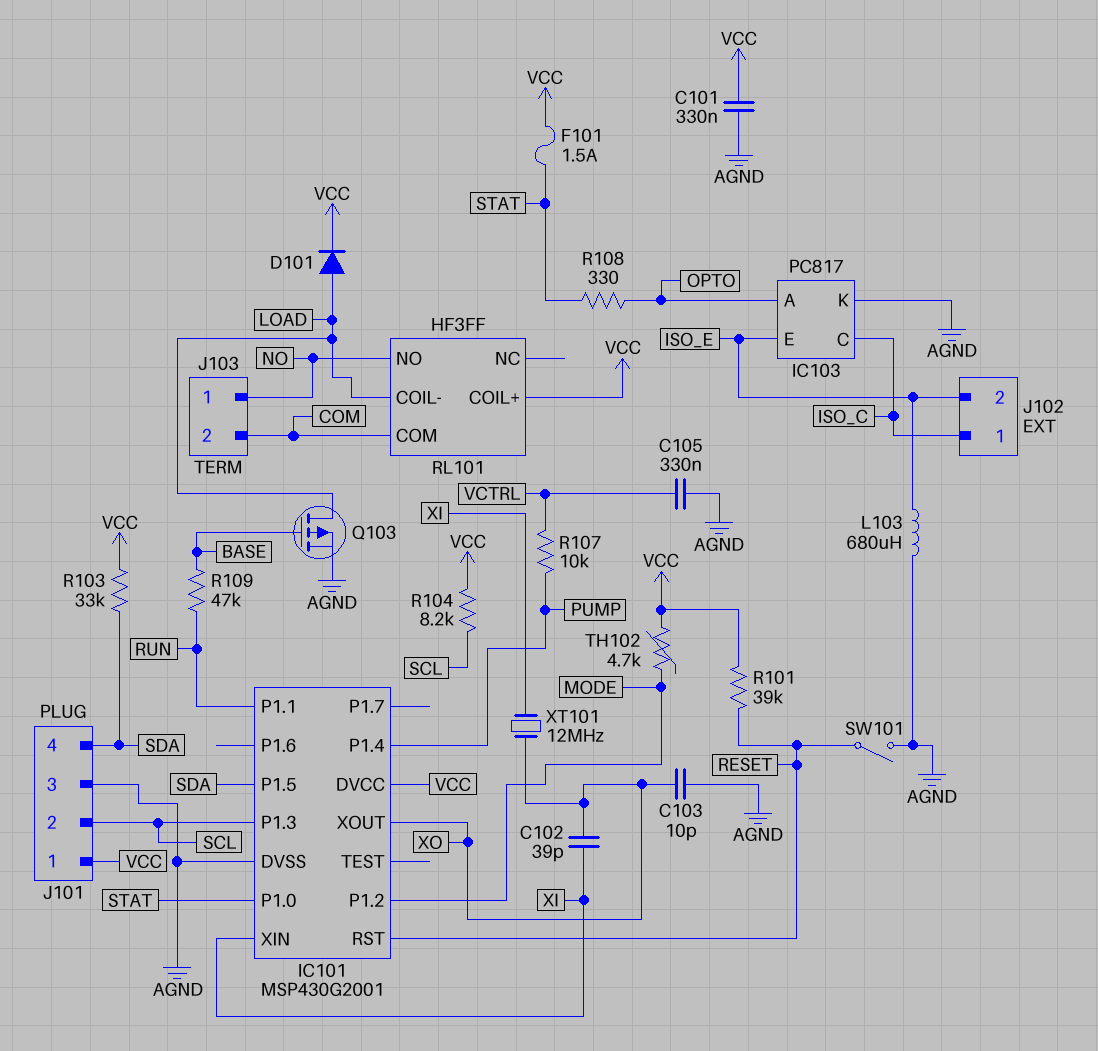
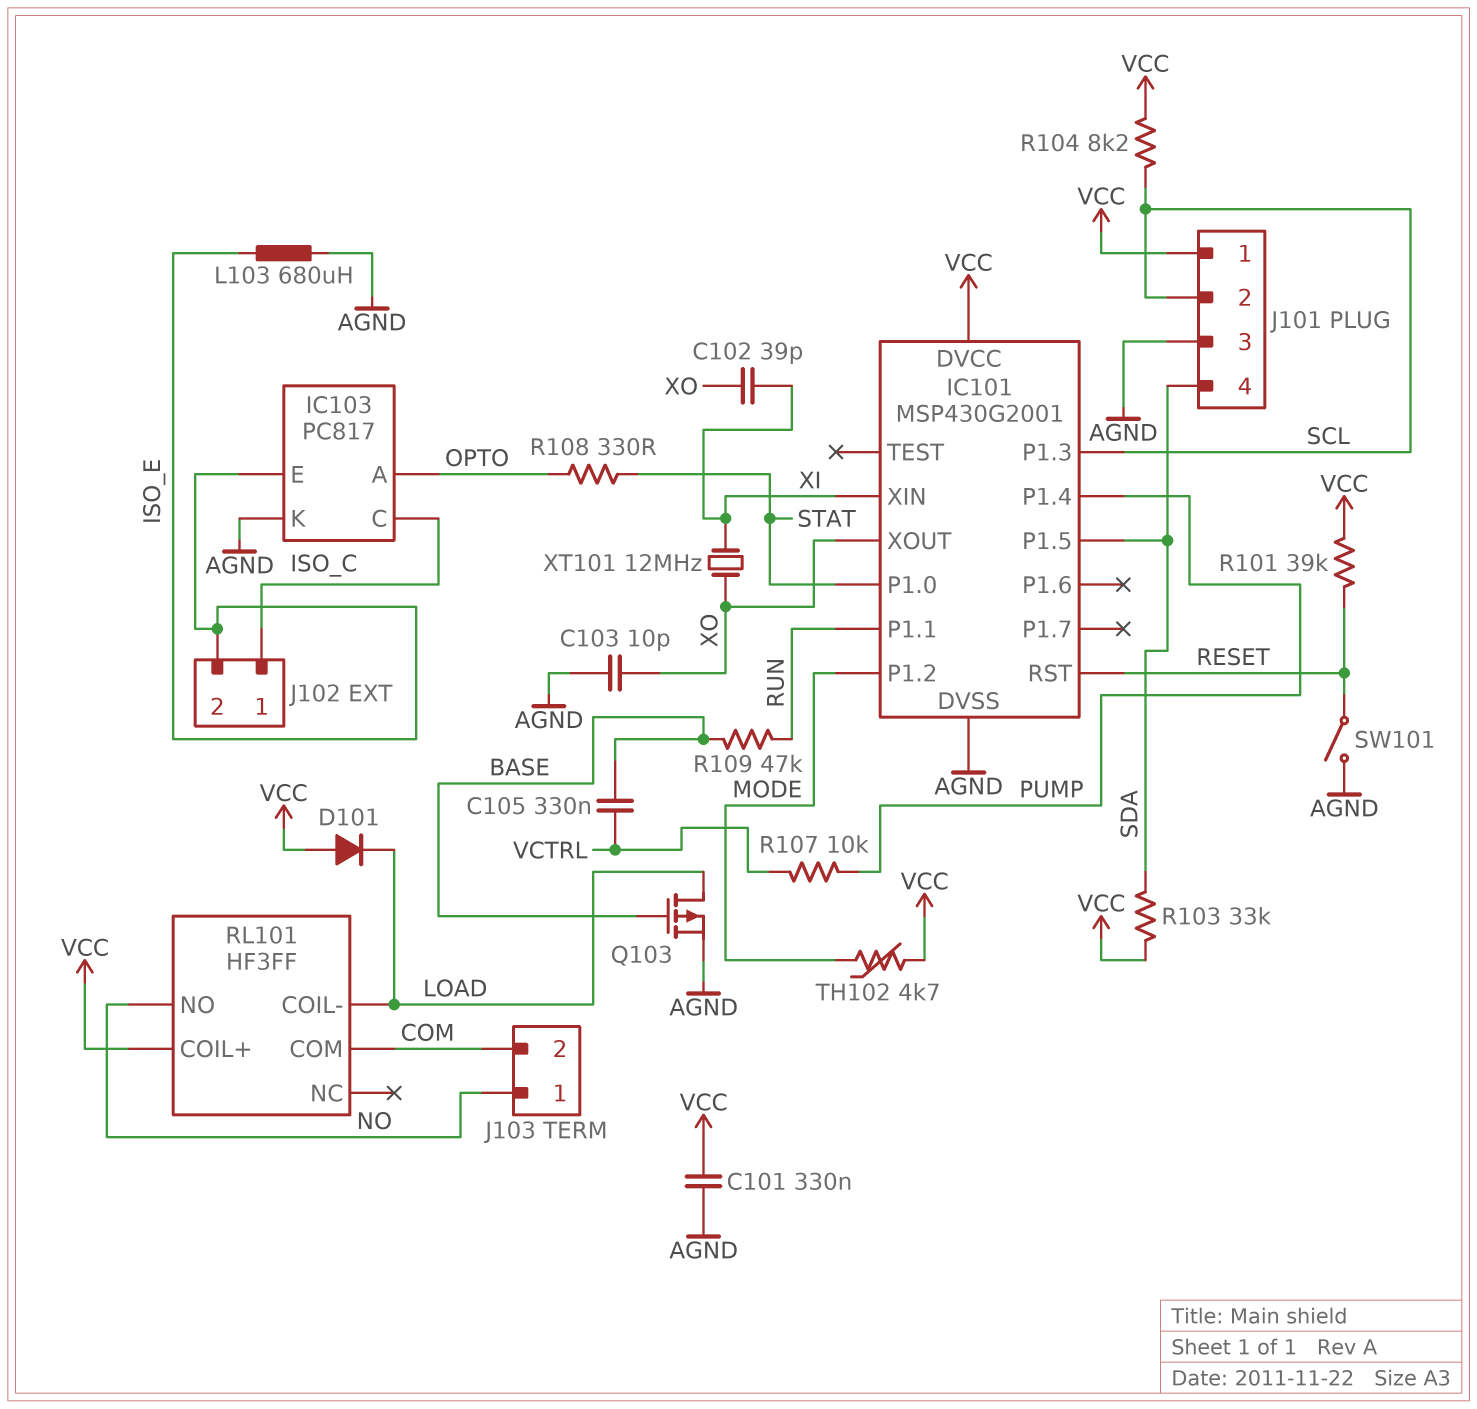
C105: 330nF (AGND, VCTRL) -> 330nF (BASE, VCTRL)
D101: diode (A LOAD, K VCC) -> diode (A VCC, K LOAD)
F101: 1.5A (STAT, VCC) -> none

